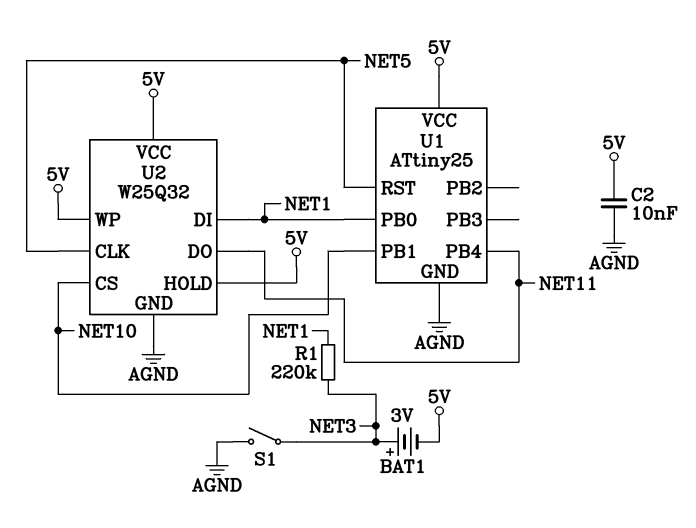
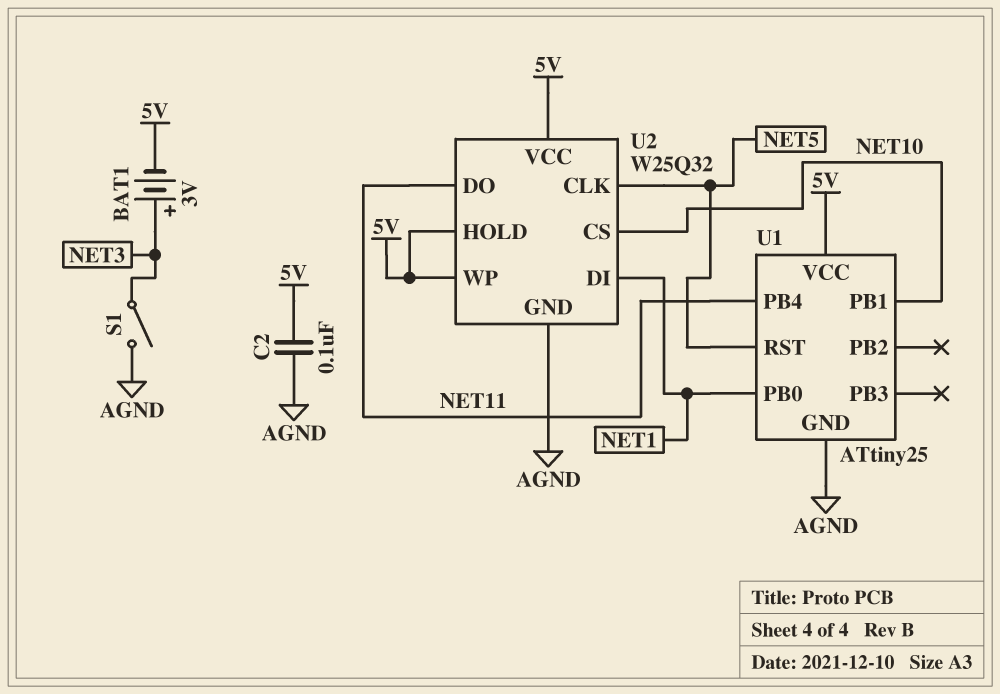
C2: 10nF (5V, AGND) -> 100nF (5V, AGND)
R1: 220k (NET1, NET3) -> none

